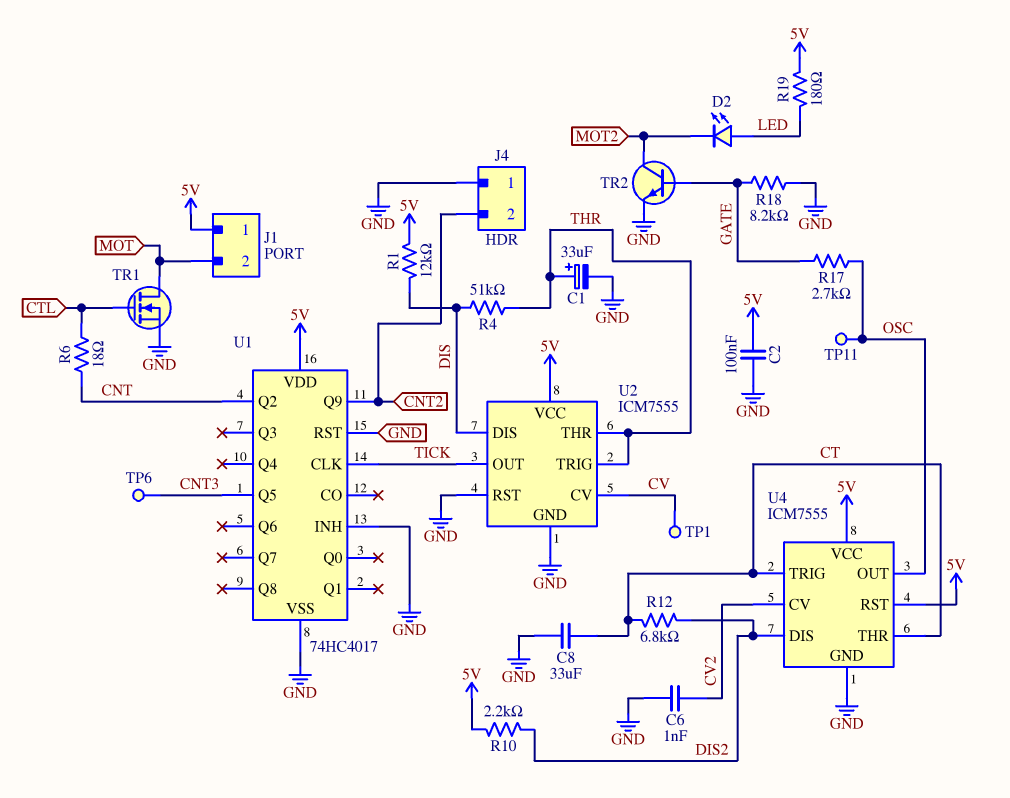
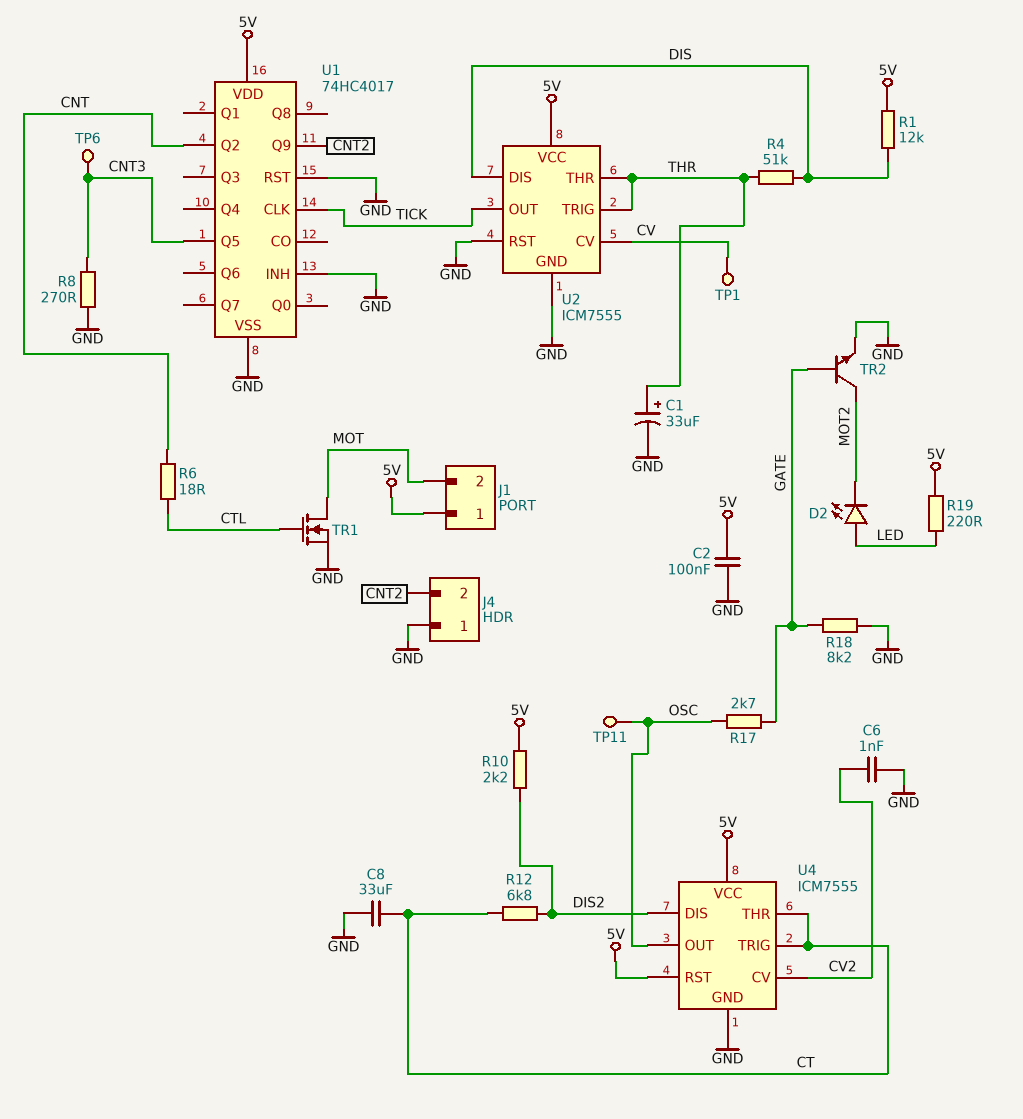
R8: none -> 270 (CNT3, GND)
R19: 180 (5V, LED) -> 220 (5V, LED)

